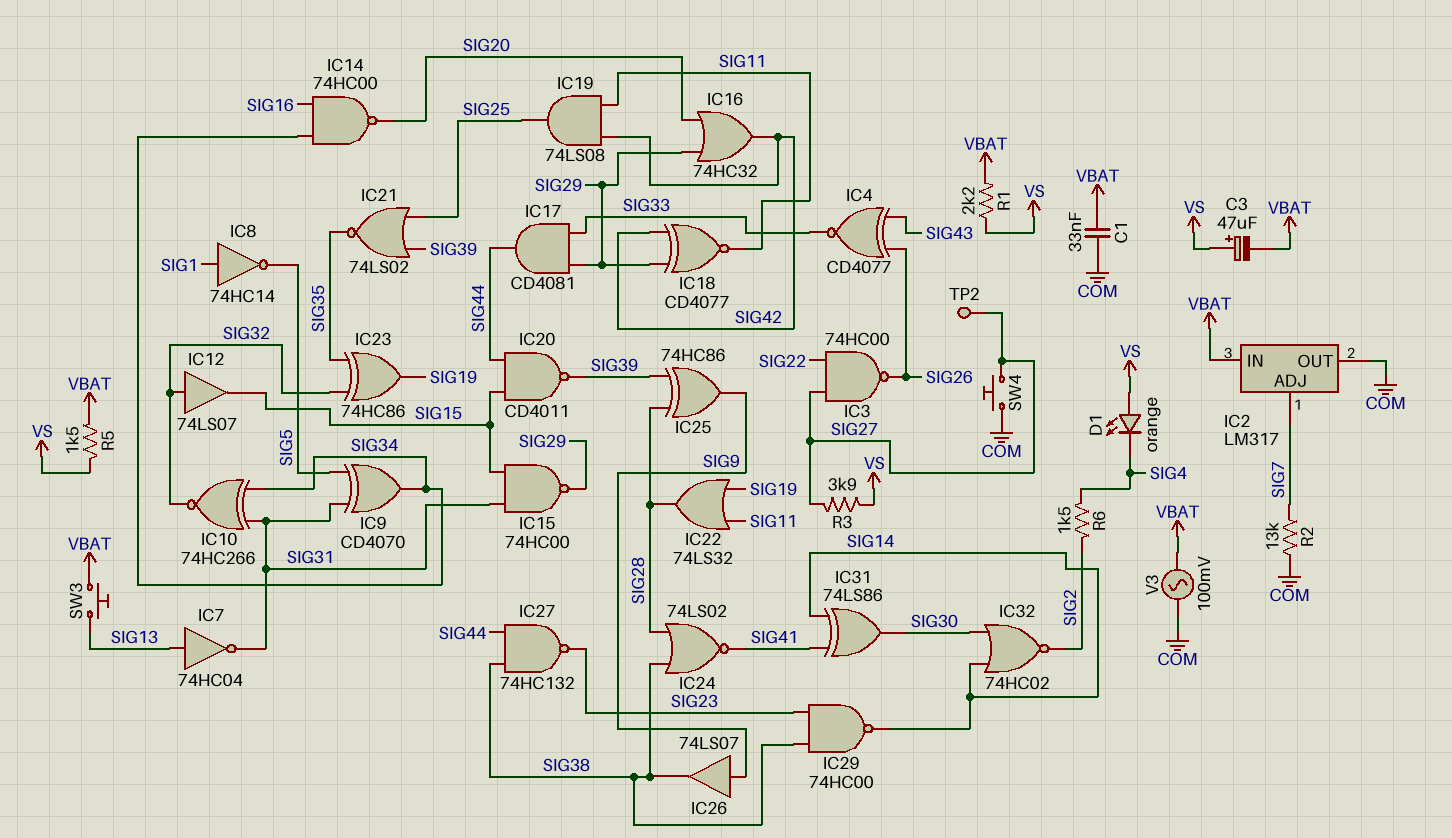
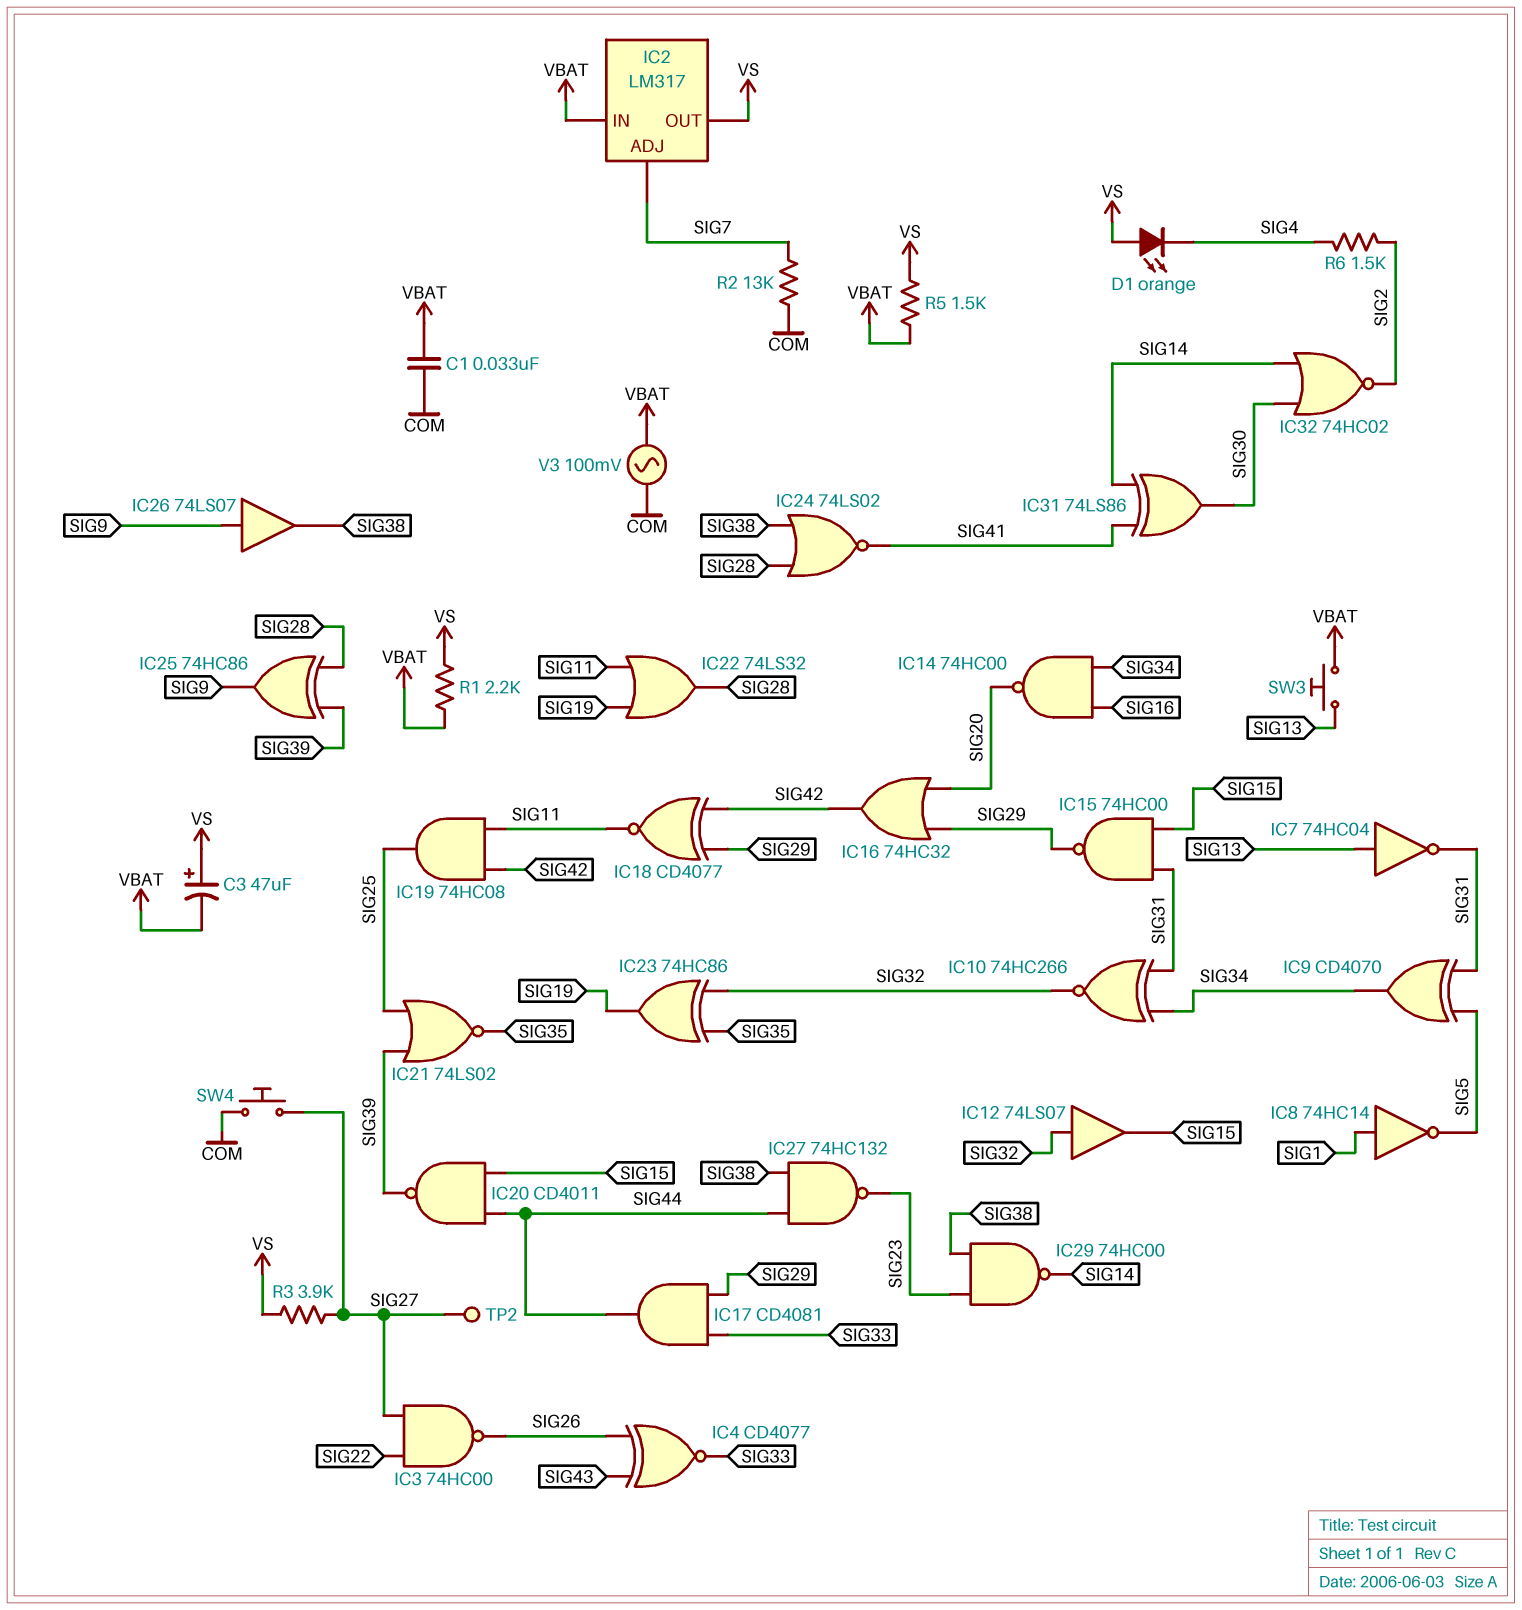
IC2 pin OUT: COM -> VS
IC19: AND 74LS08 (in SIG11, in SIG42, out SIG25) -> AND 74HC08 (in SIG11, in SIG42, out SIG25)

